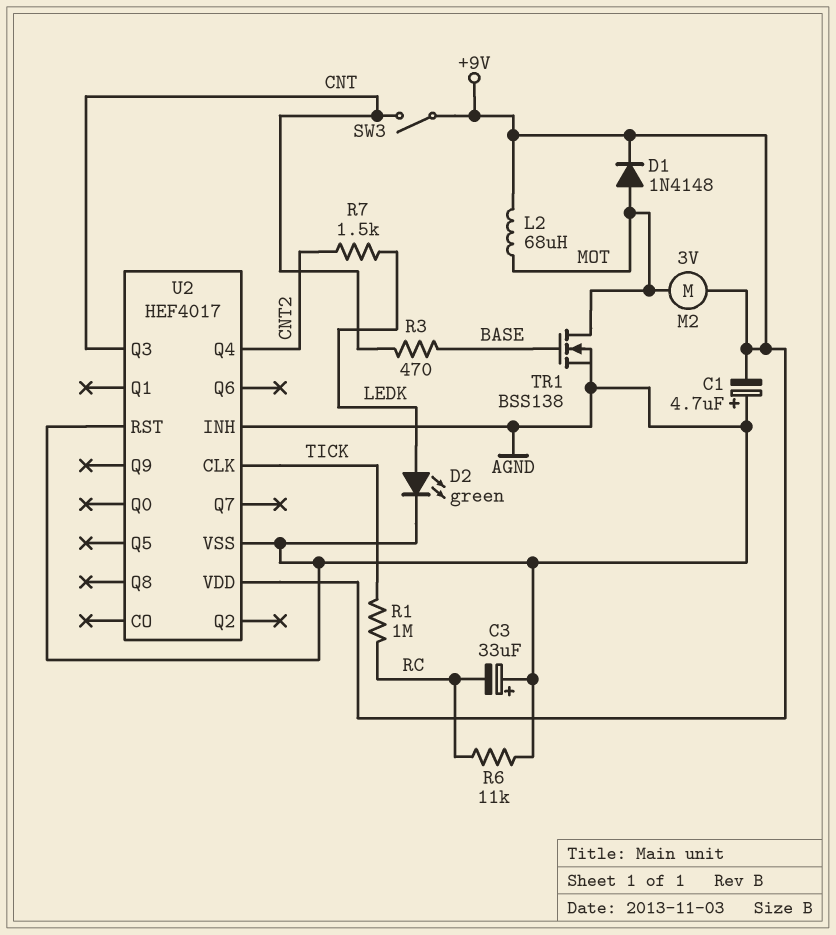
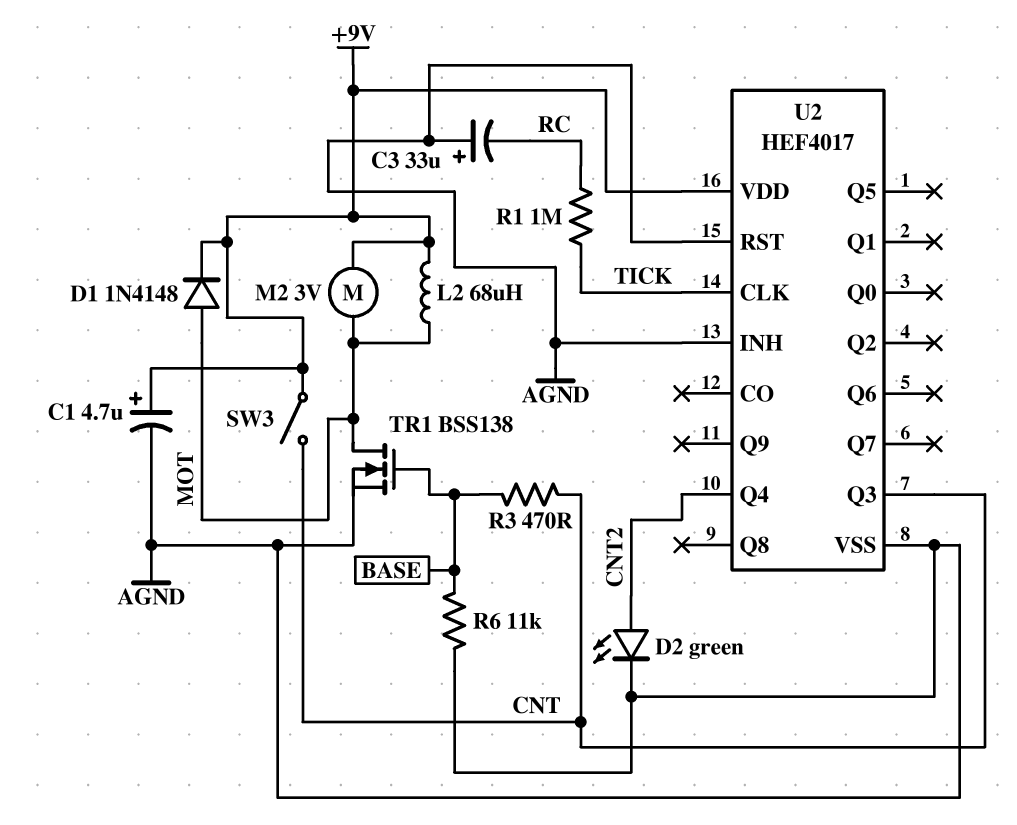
C1: 4.7uF (plus AGND, minus +9V) -> 4.7uF (plus +9V, minus AGND)
D2: LED green (A LEDK, K AGND) -> LED green (A CNT2, K AGND)
R6: 11k (AGND, RC) -> 11k (AGND, BASE)
R7: 1.5k (CNT2, LEDK) -> none

